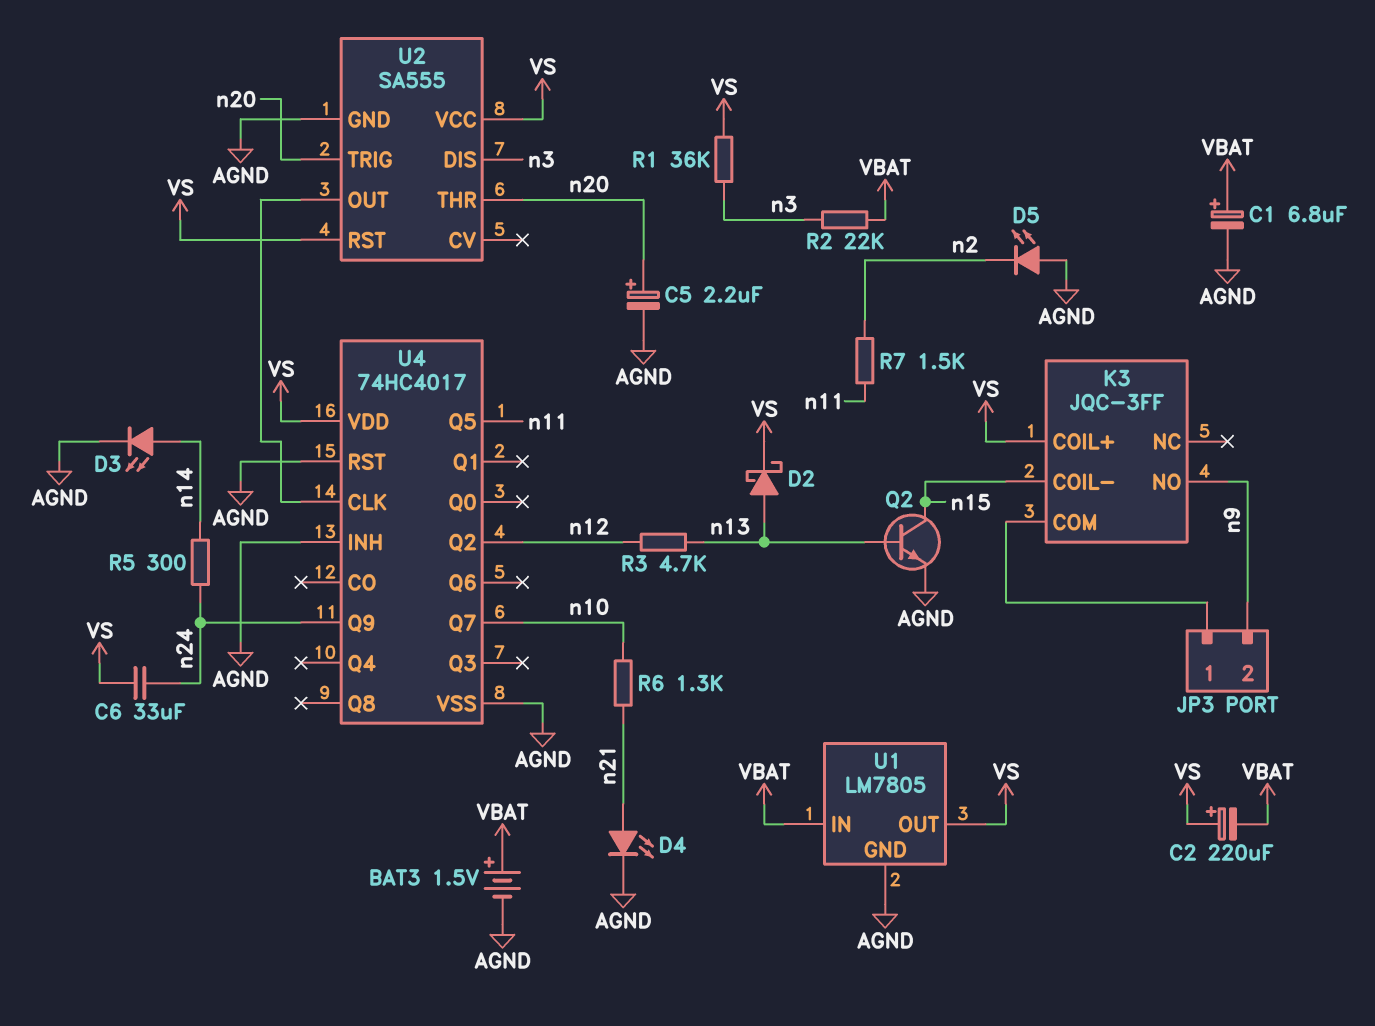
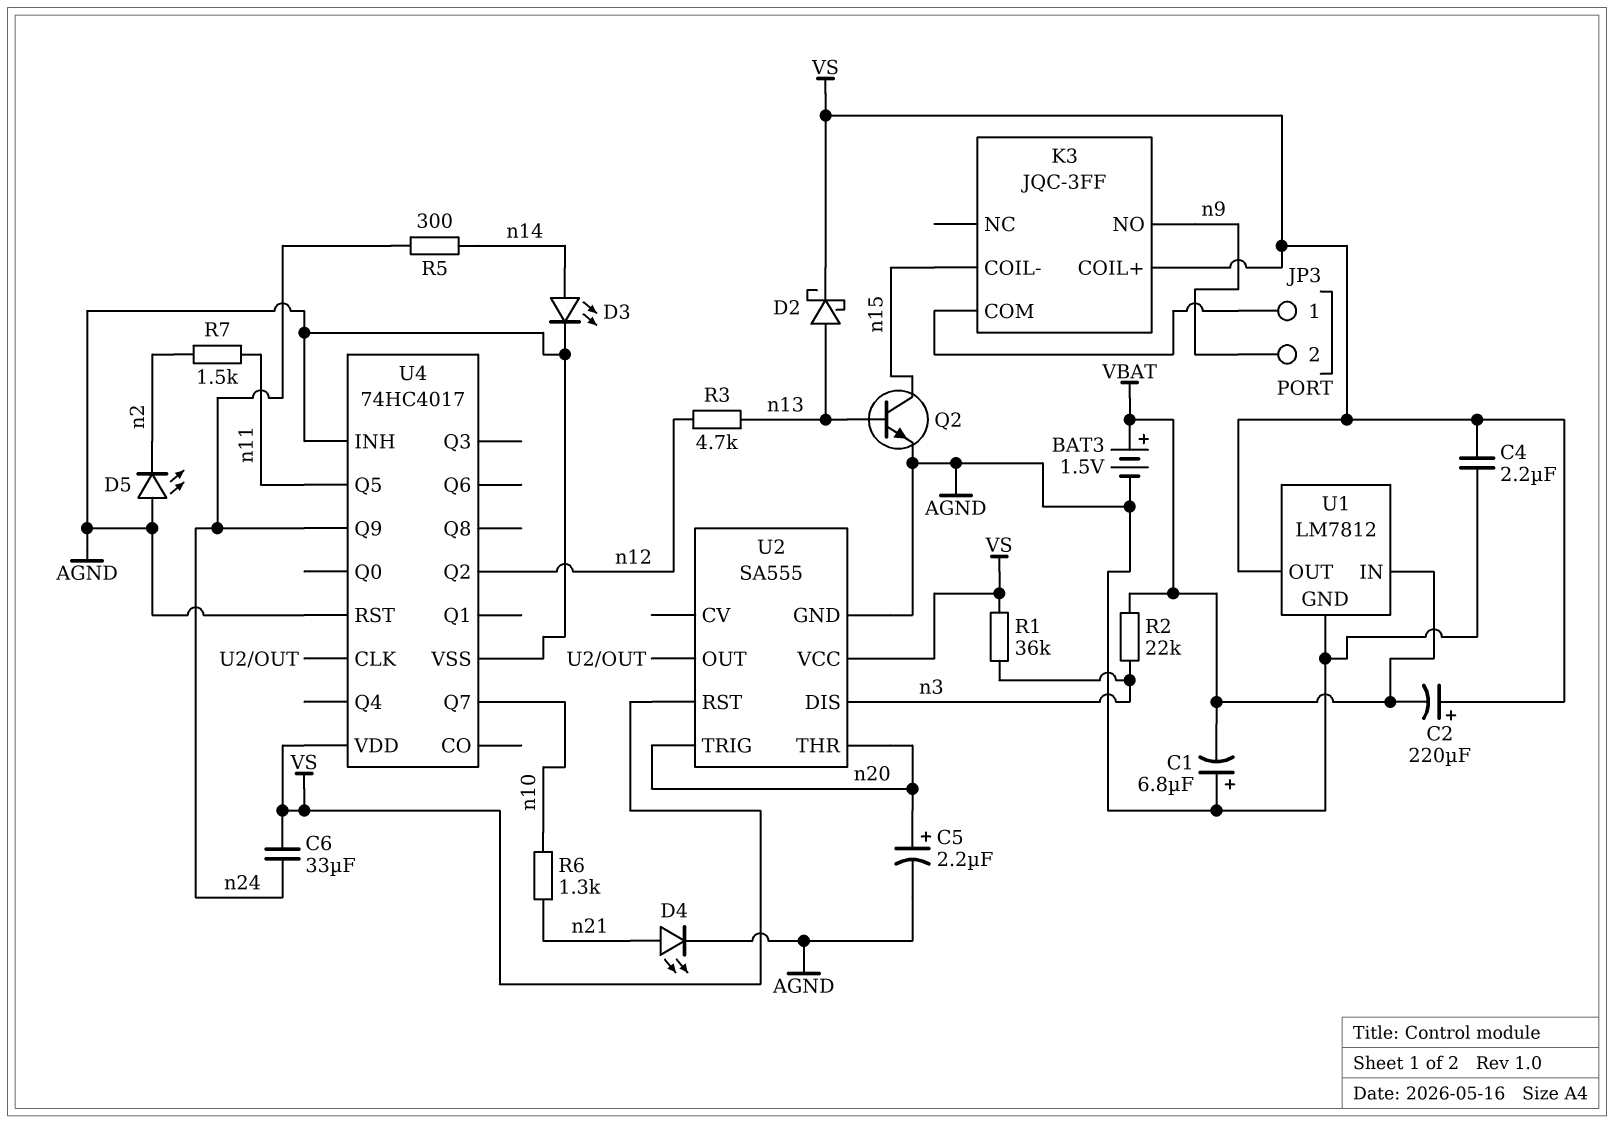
C1: 6.8uF (plus VBAT, minus AGND) -> 6.8uF (plus AGND, minus VBAT)
C4: none -> 2.2uF (AGND, VS)
U1: LM7805 -> LM7812

